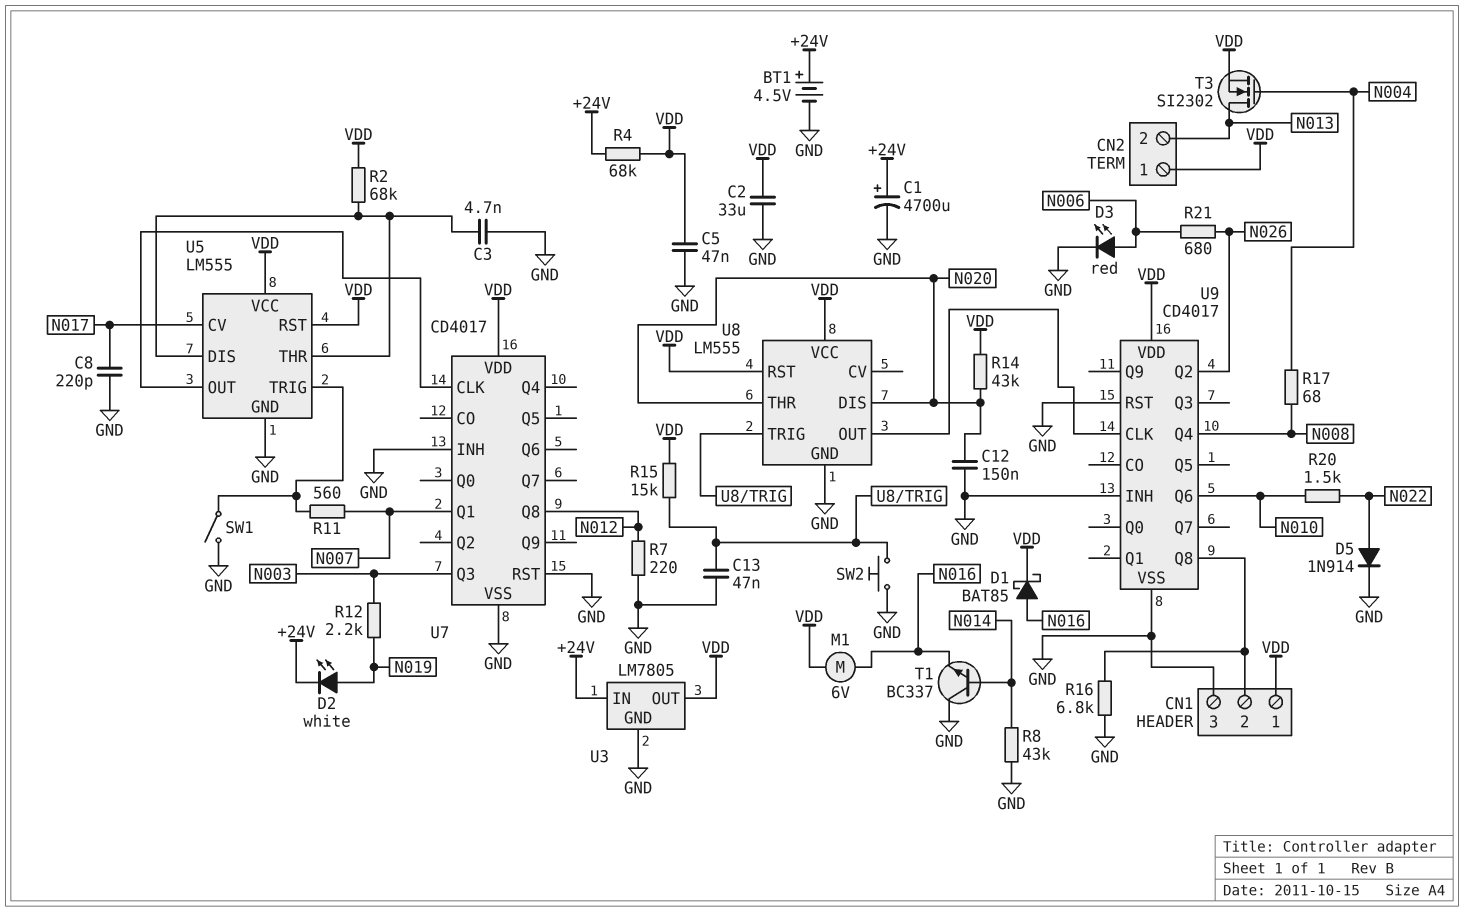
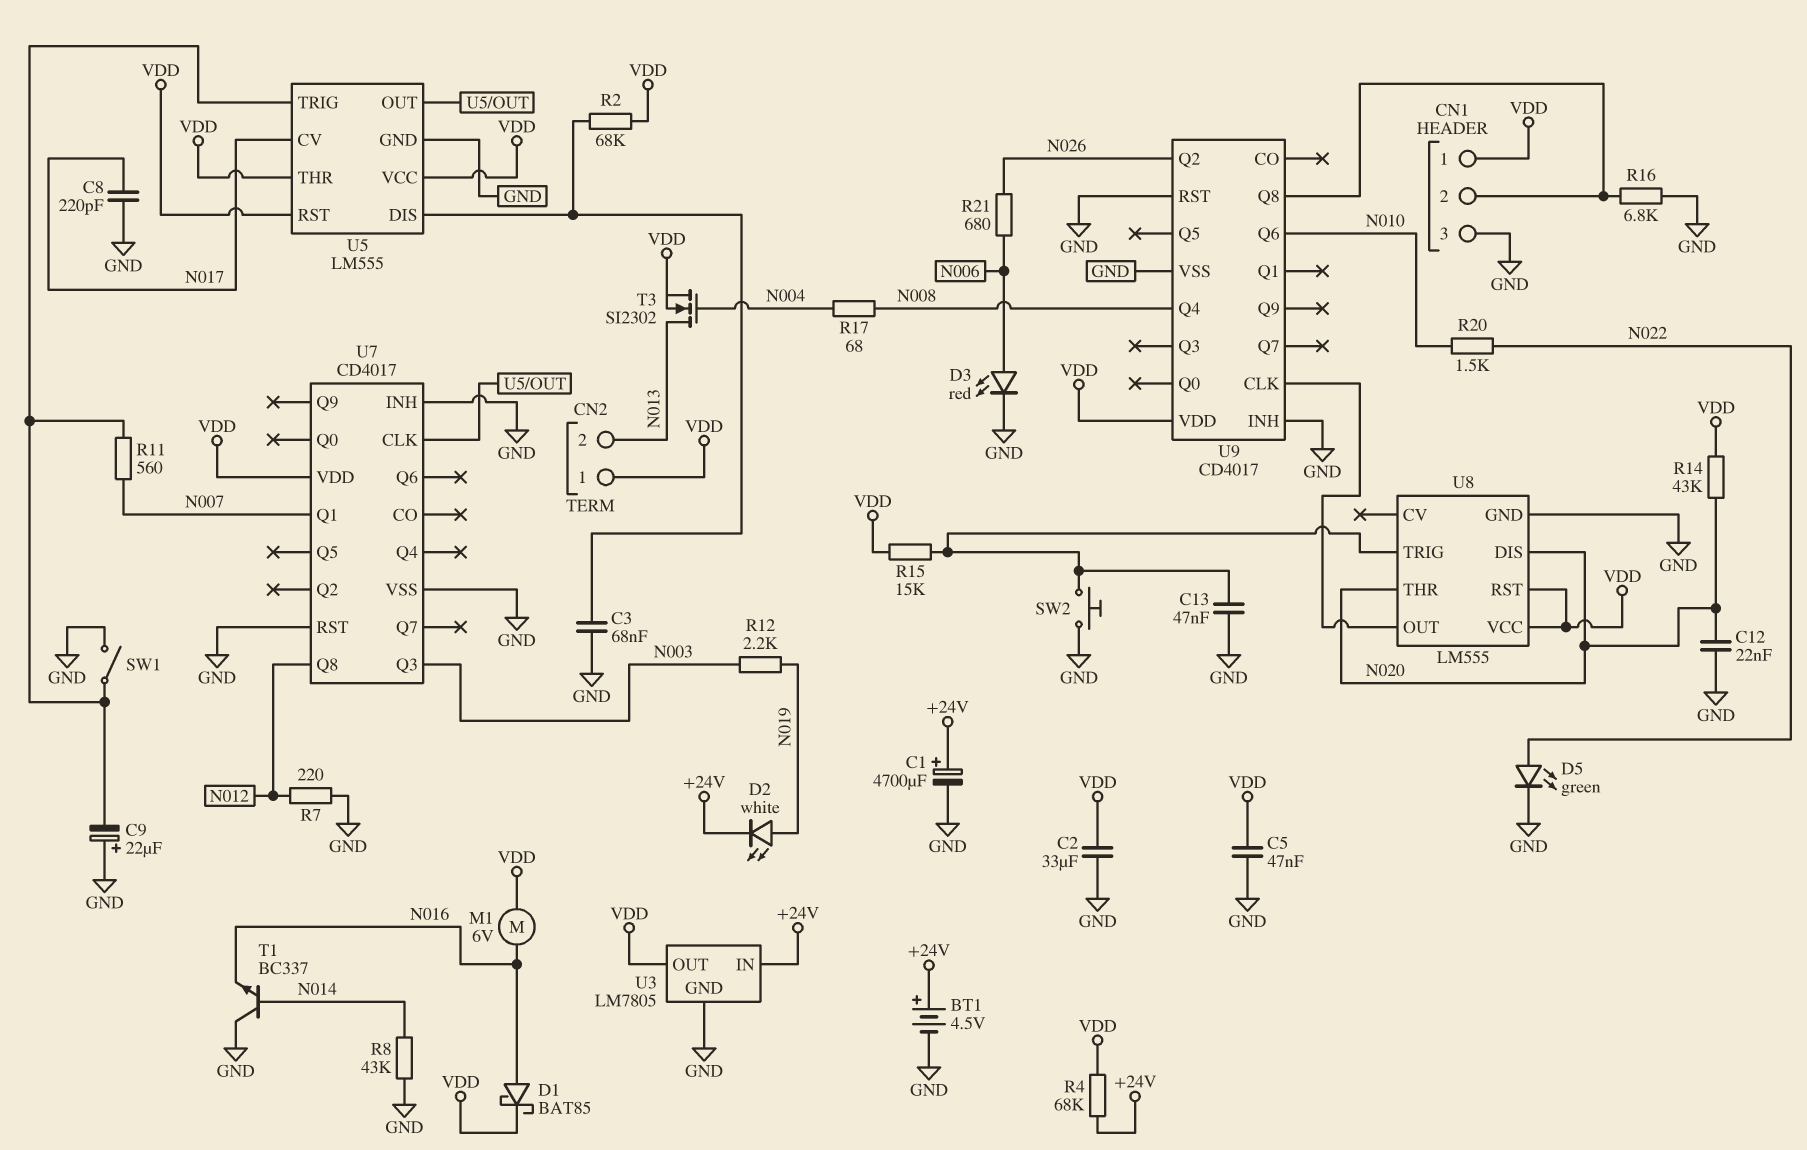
C3: 4.7nF (GND, U5/DIS) -> 68nF (GND, U5/DIS)
C9: none -> 22uF (plus GND, minus U5/TRIG)
C12: 150nF (GND, N020) -> 22nF (GND, N020)
D5: diode 1N914 (A N022, K GND) -> LED green (A N022, K GND)
U5 pin THR: U5/DIS -> VDD

